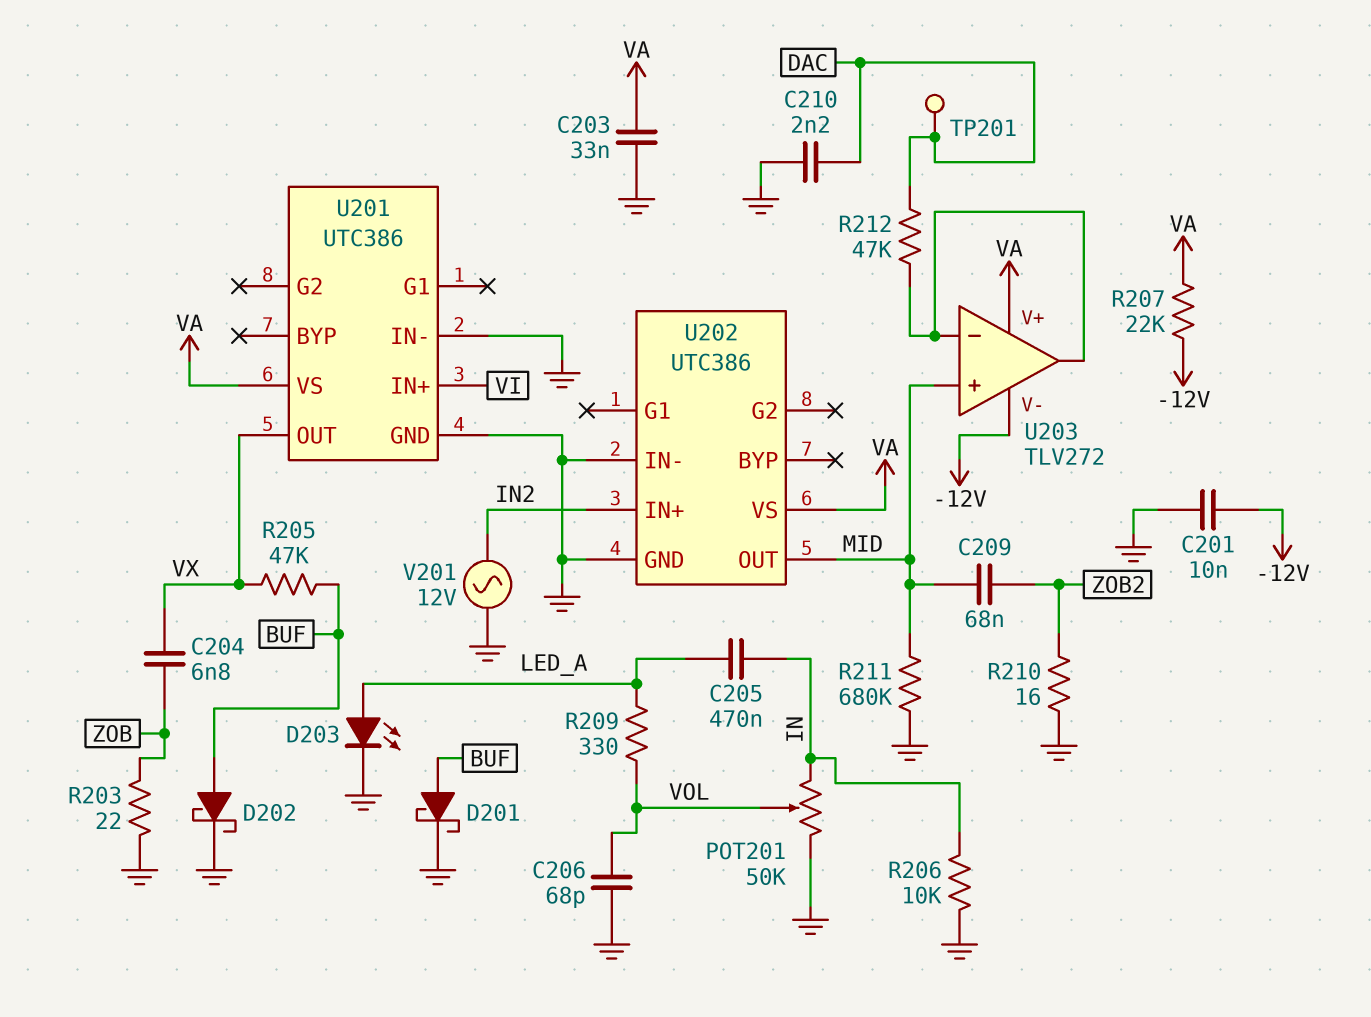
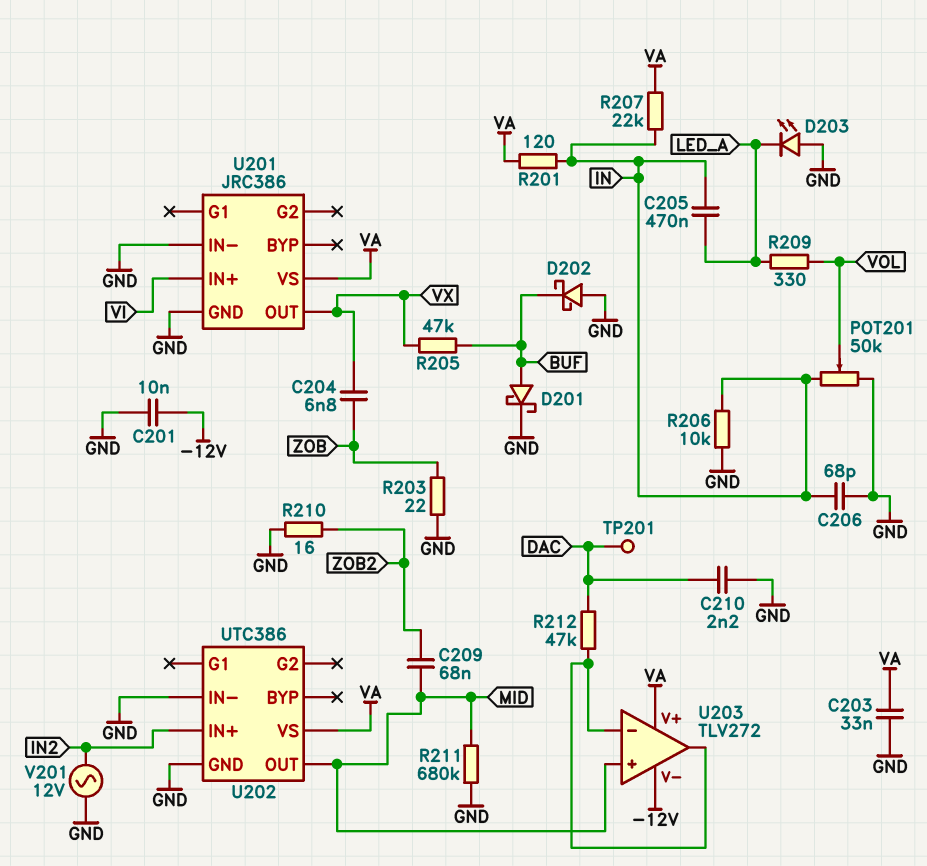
C206: 68pF (GND, VOL) -> 68pF (GND, IN)
D202: schottky (A BUF, K GND) -> schottky (A GND, K BUF)
D203: LED (A LED_A, K GND) -> LED (A GND, K LED_A)
R201: none -> 120 (IN, VA)
R207: 22k (-12V, VA) -> 22k (IN, VA)
U201: UTC386 -> JRC386

